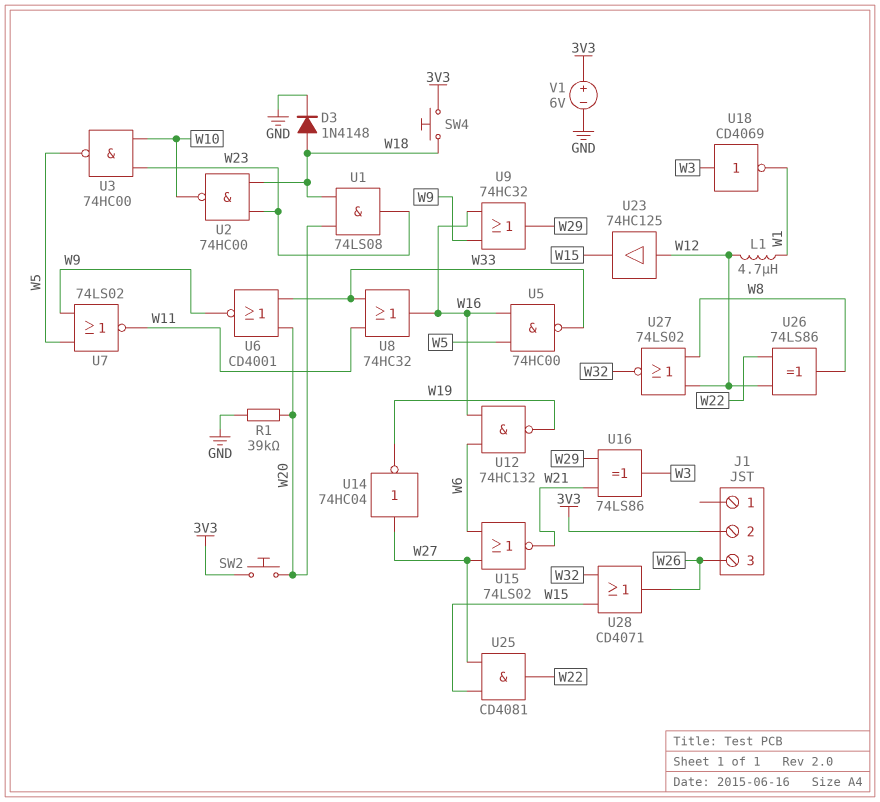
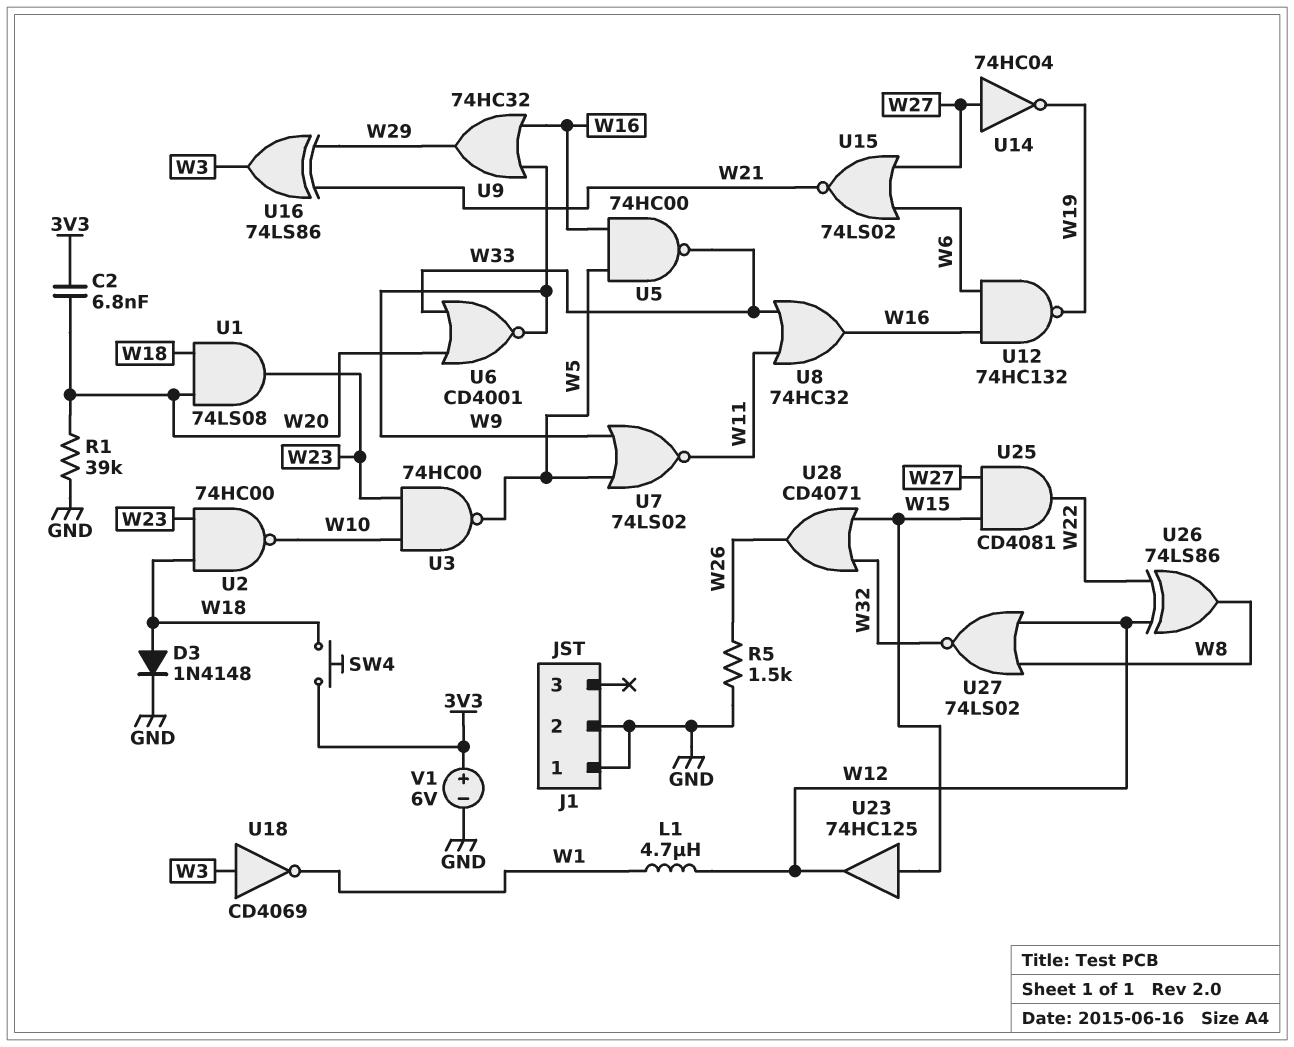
C2: none -> 6.8nF (3V3, W20)
J1 pin 1: none -> GND
J1 pin 2: 3V3 -> GND
J1 pin 3: W26 -> none
R5: none -> 1.5k (GND, W26)
SW2: button (3V3, W20) -> none
U23: buffer 74HC125 (in W12, out W15) -> buffer 74HC125 (in W15, out W12)

